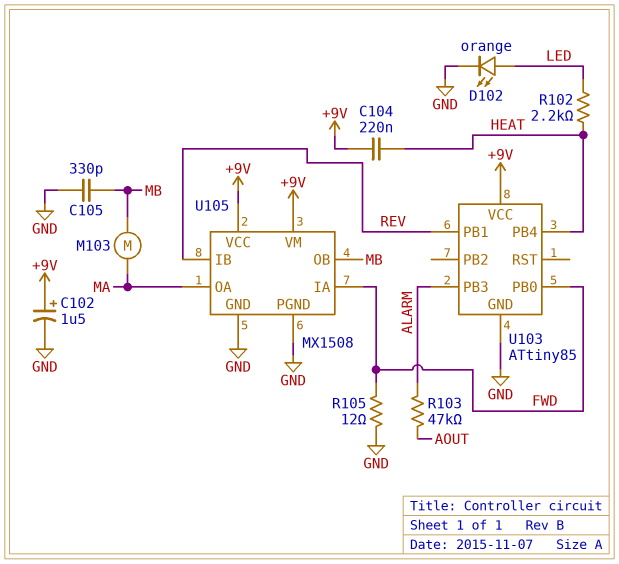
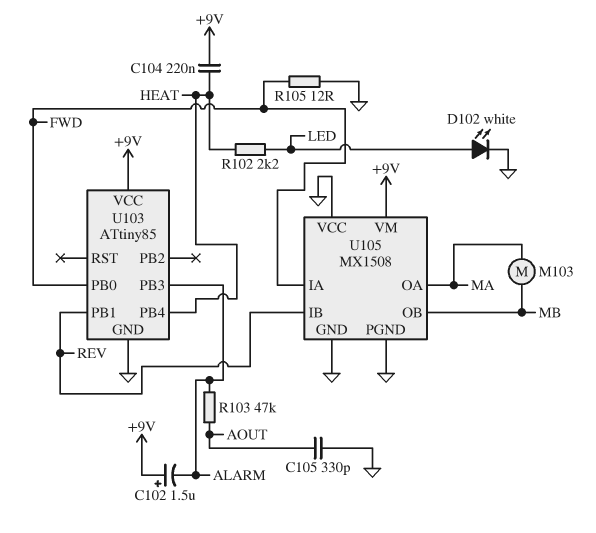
C102: 1.5uF (plus +9V, minus GND) -> 1.5uF (plus +9V, minus ALARM)
C105: 330pF (GND, MB) -> 330pF (AOUT, GND)
D102: LED orange (A LED, K GND) -> LED white (A LED, K GND)
U105 pin VCC: +9V -> GND

